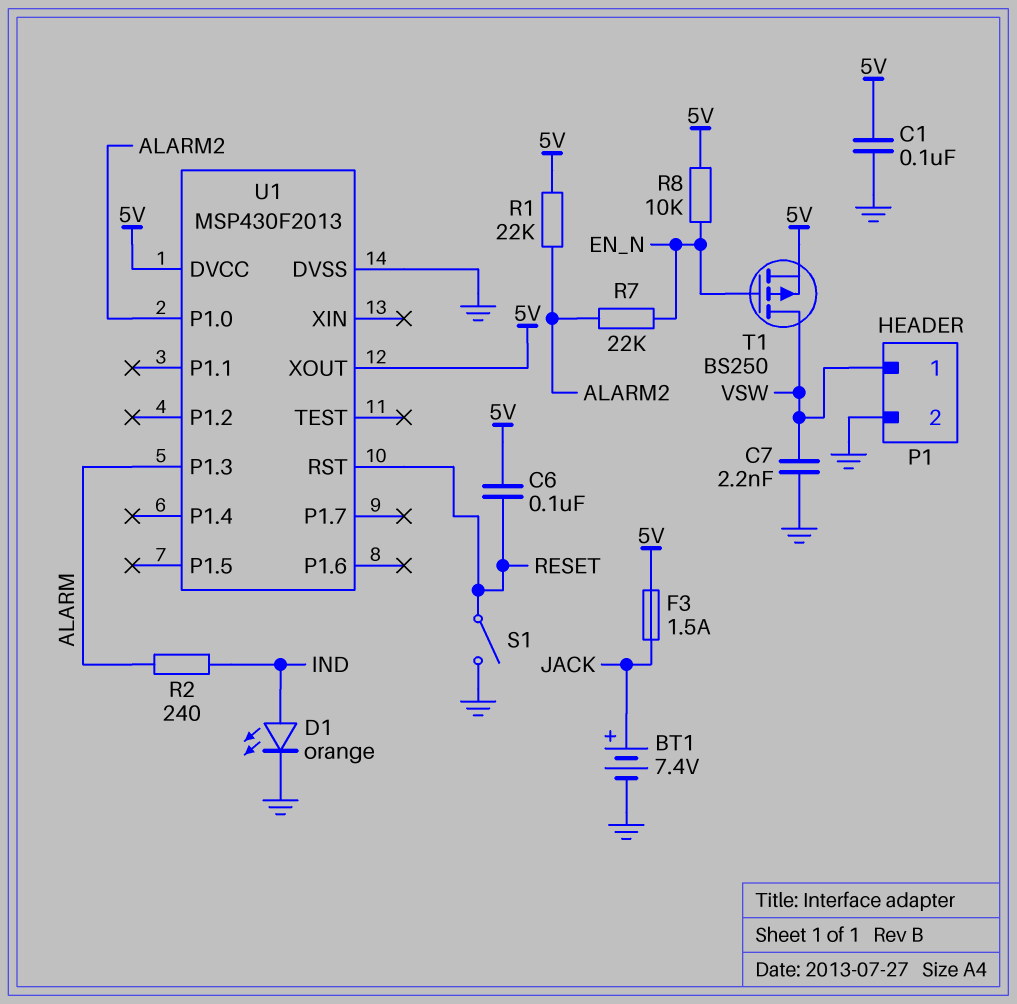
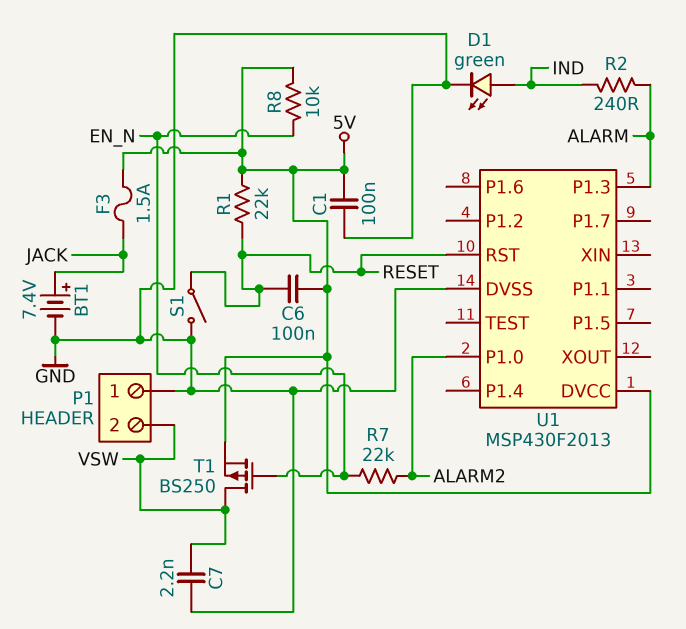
D1: LED orange (A IND, K GND) -> LED green (A IND, K GND)
P1 pin 1: VSW -> GND
P1 pin 2: GND -> VSW
R1: 22k (5V, ALARM2) -> 22k (5V, RESET)
U1 pin XOUT: 5V -> none

